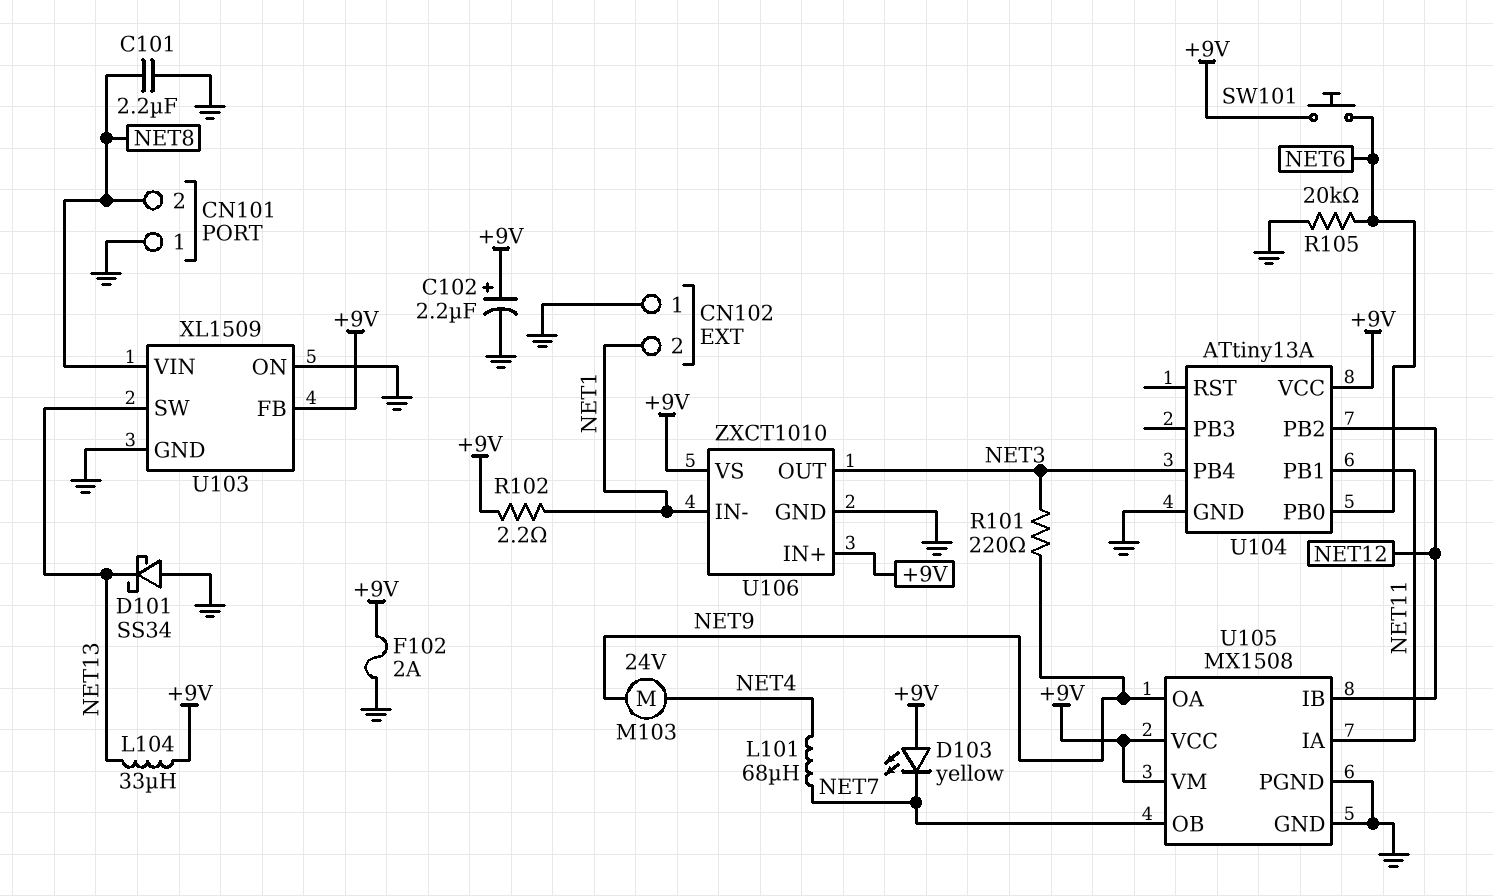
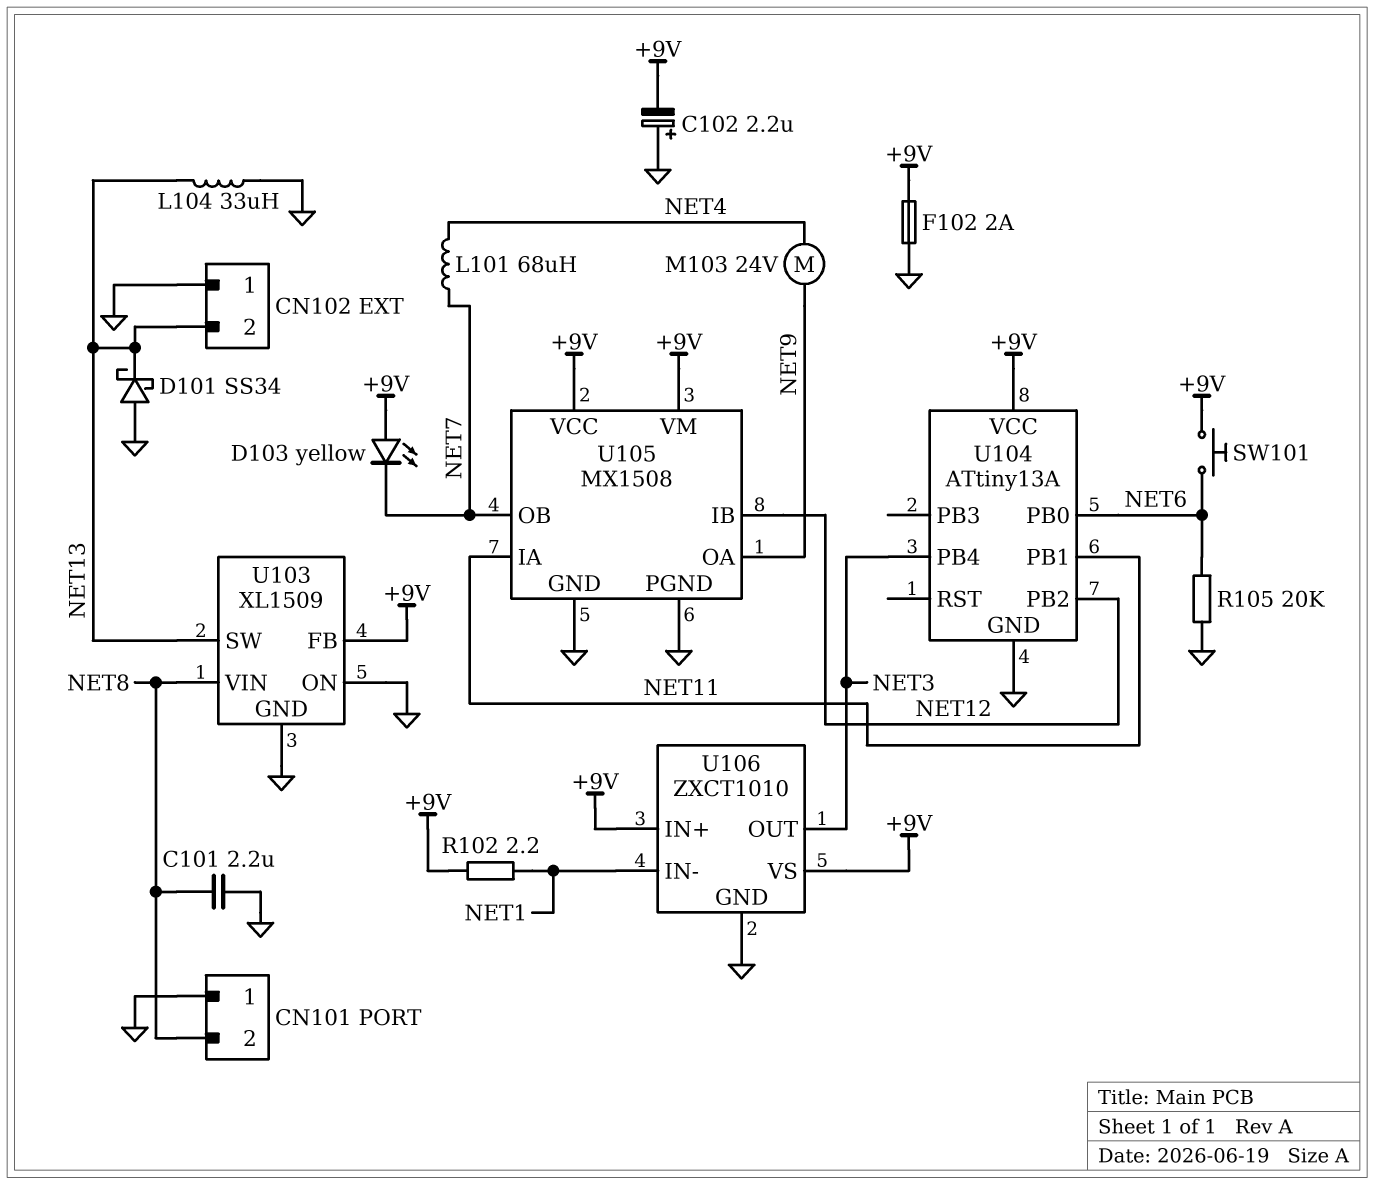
C102: 2.2uF (plus +9V, minus GND) -> 2.2uF (plus GND, minus +9V)
CN102 pin 2: NET1 -> NET13
L104: 33uH (+9V, NET13) -> 33uH (GND, NET13)
R101: 220 (NET3, NET9) -> none

